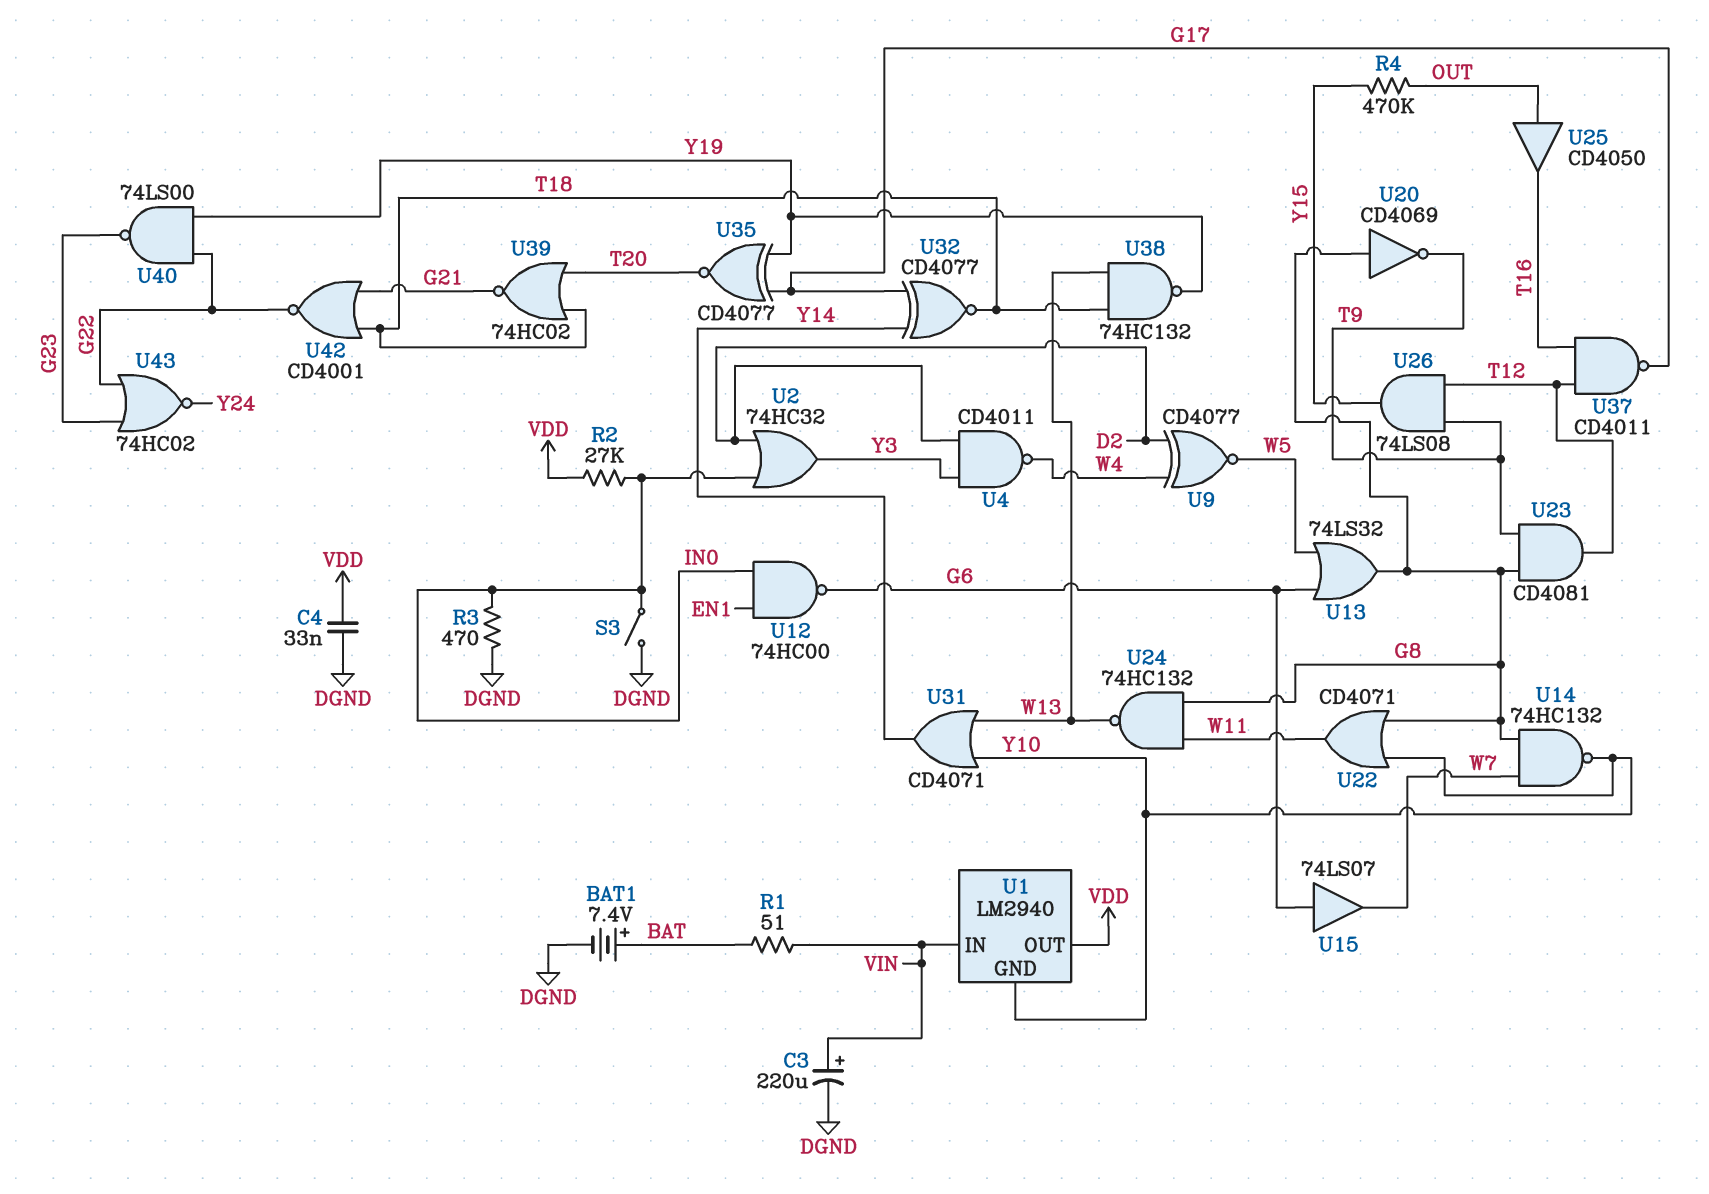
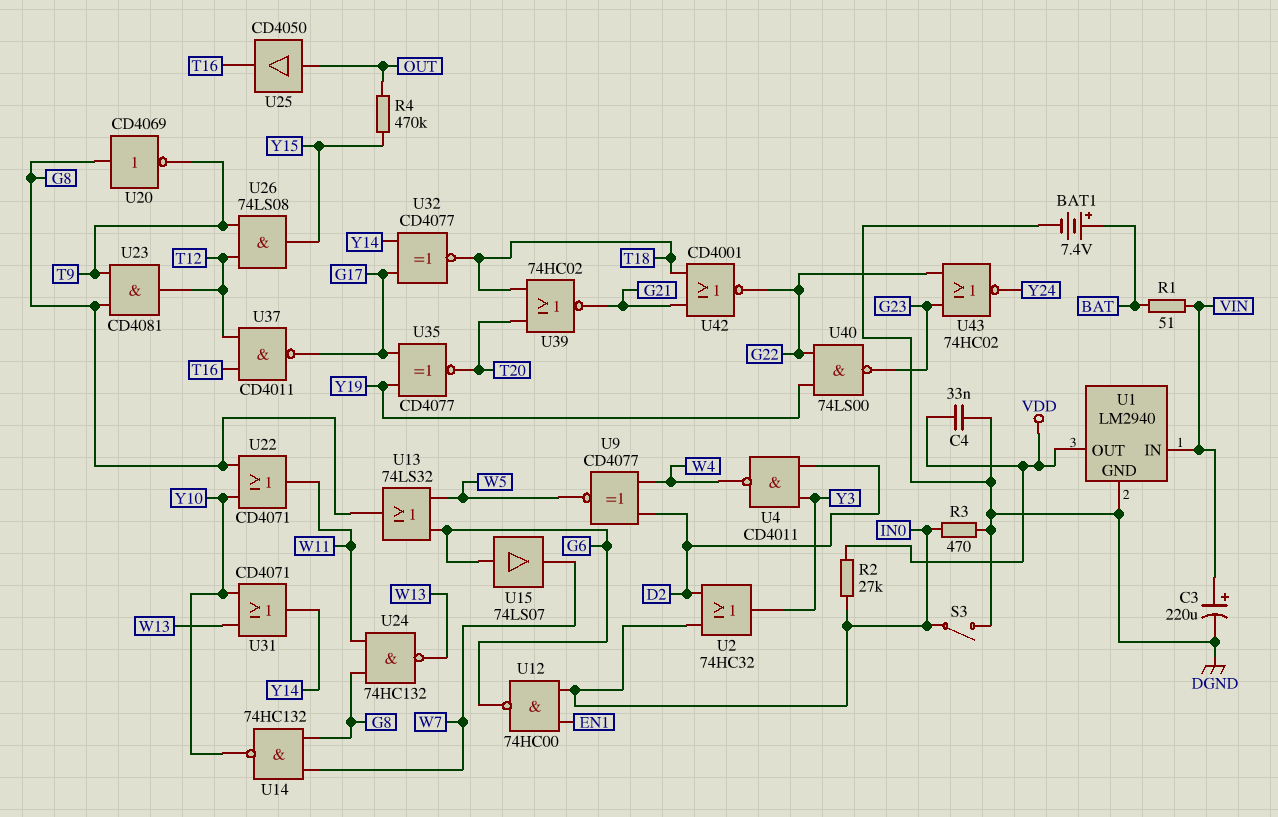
U1 pin GND: Y10 -> DGND
U38: NAND 74HC132 (in T18, in W13, out Y19) -> none

